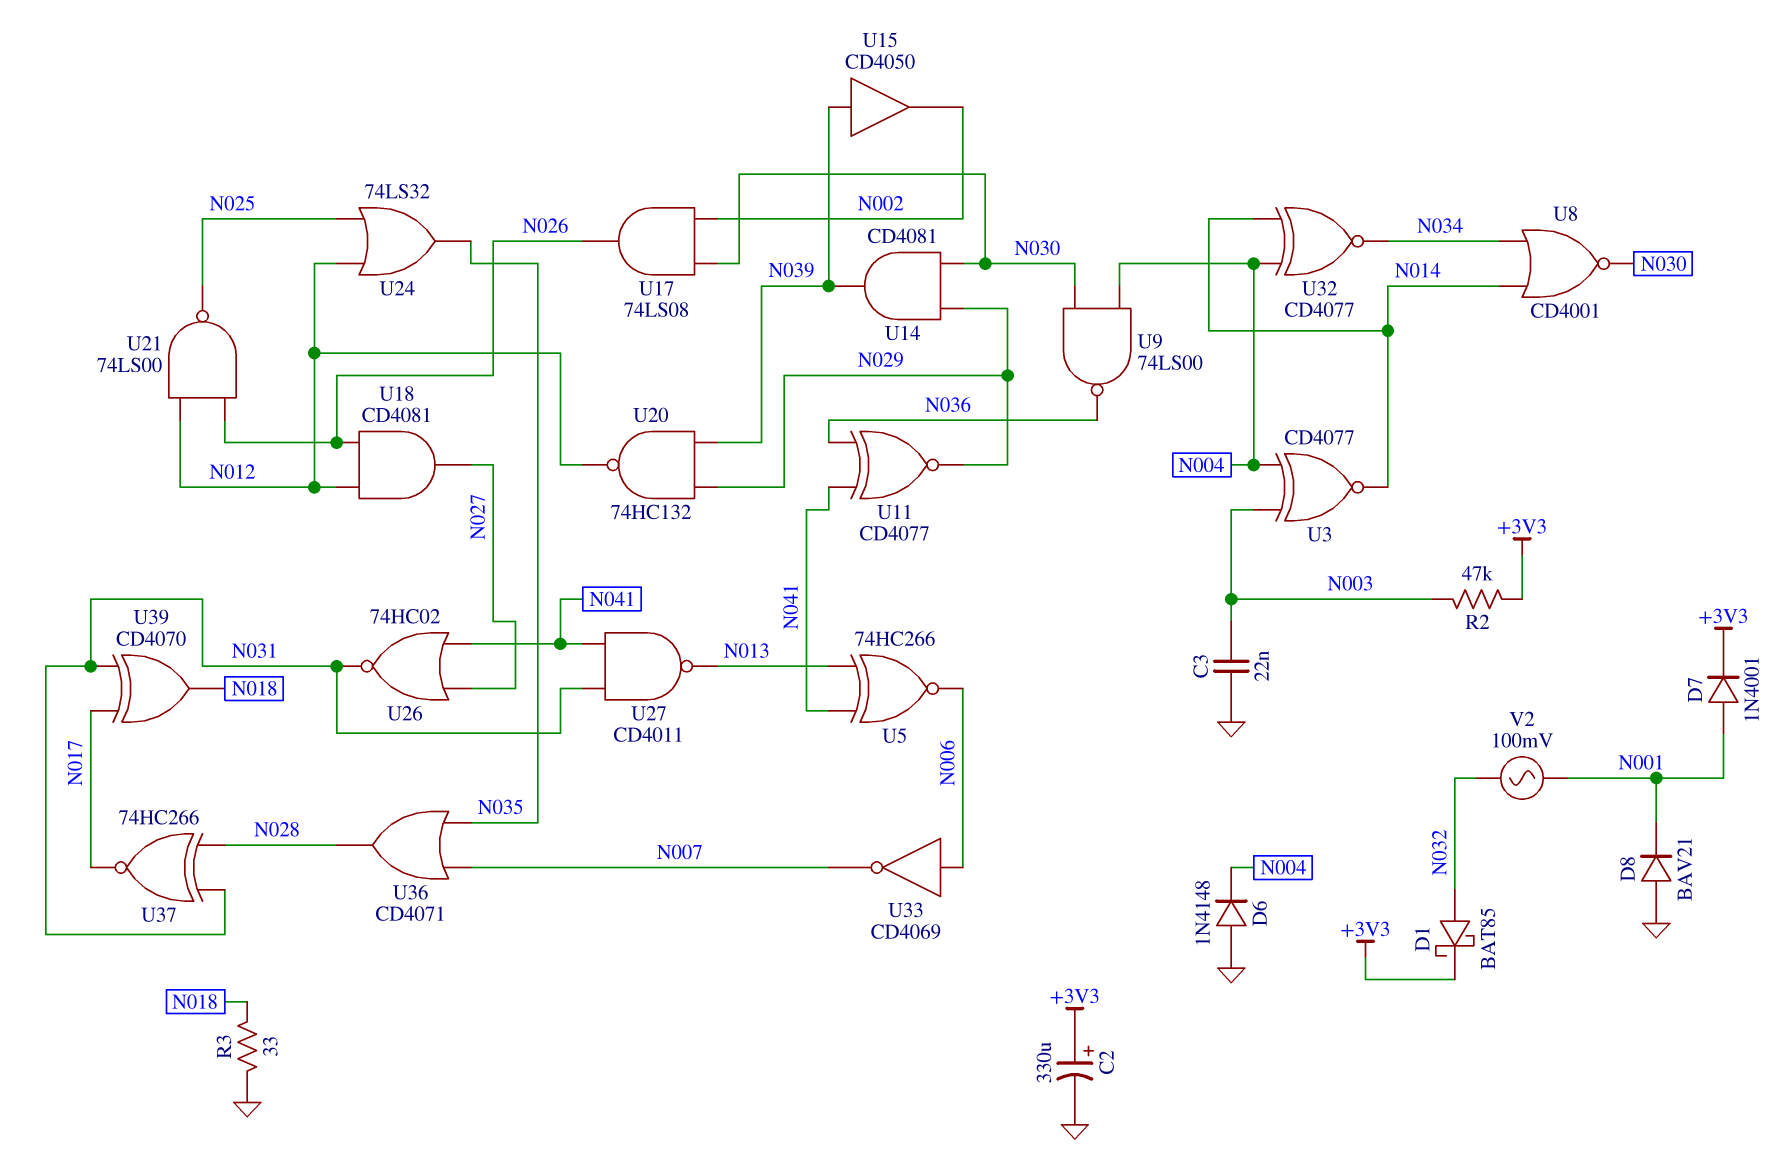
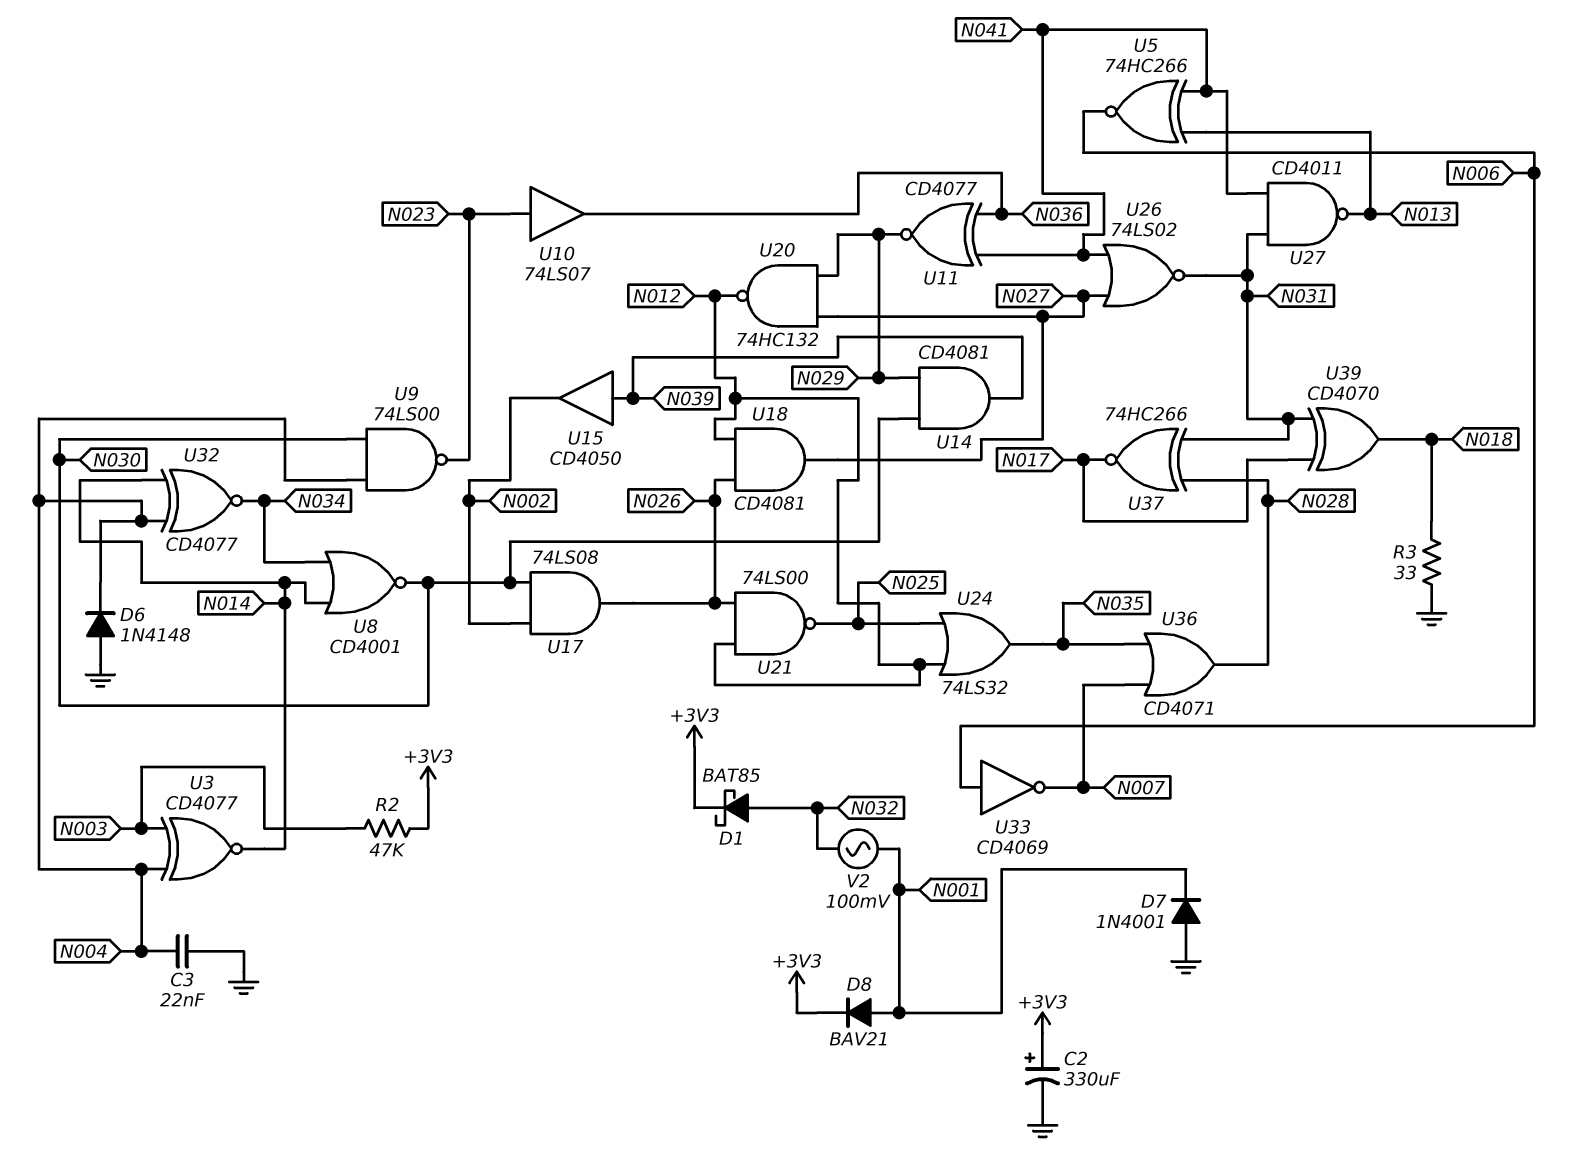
C3: 22nF (GND, N003) -> 22nF (GND, N004)
D7: diode 1N4001 (A N001, K +3V3) -> diode 1N4001 (A GND, K N001)
D8: diode BAV21 (A GND, K N001) -> diode BAV21 (A N001, K +3V3)
U9: NAND 74LS00 (in N004, in N030, out N036) -> NAND 74LS00 (in N004, in N030, out N023)
U10: none -> buffer 74LS07 (in N023, out N036)
U20: NAND 74HC132 (in N029, in N039, out N012) -> NAND 74HC132 (in N027, in N029, out N012)
U26: NOR 74HC02 (in N027, in N041, out N031) -> NOR 74LS02 (in N027, in N041, out N031)

